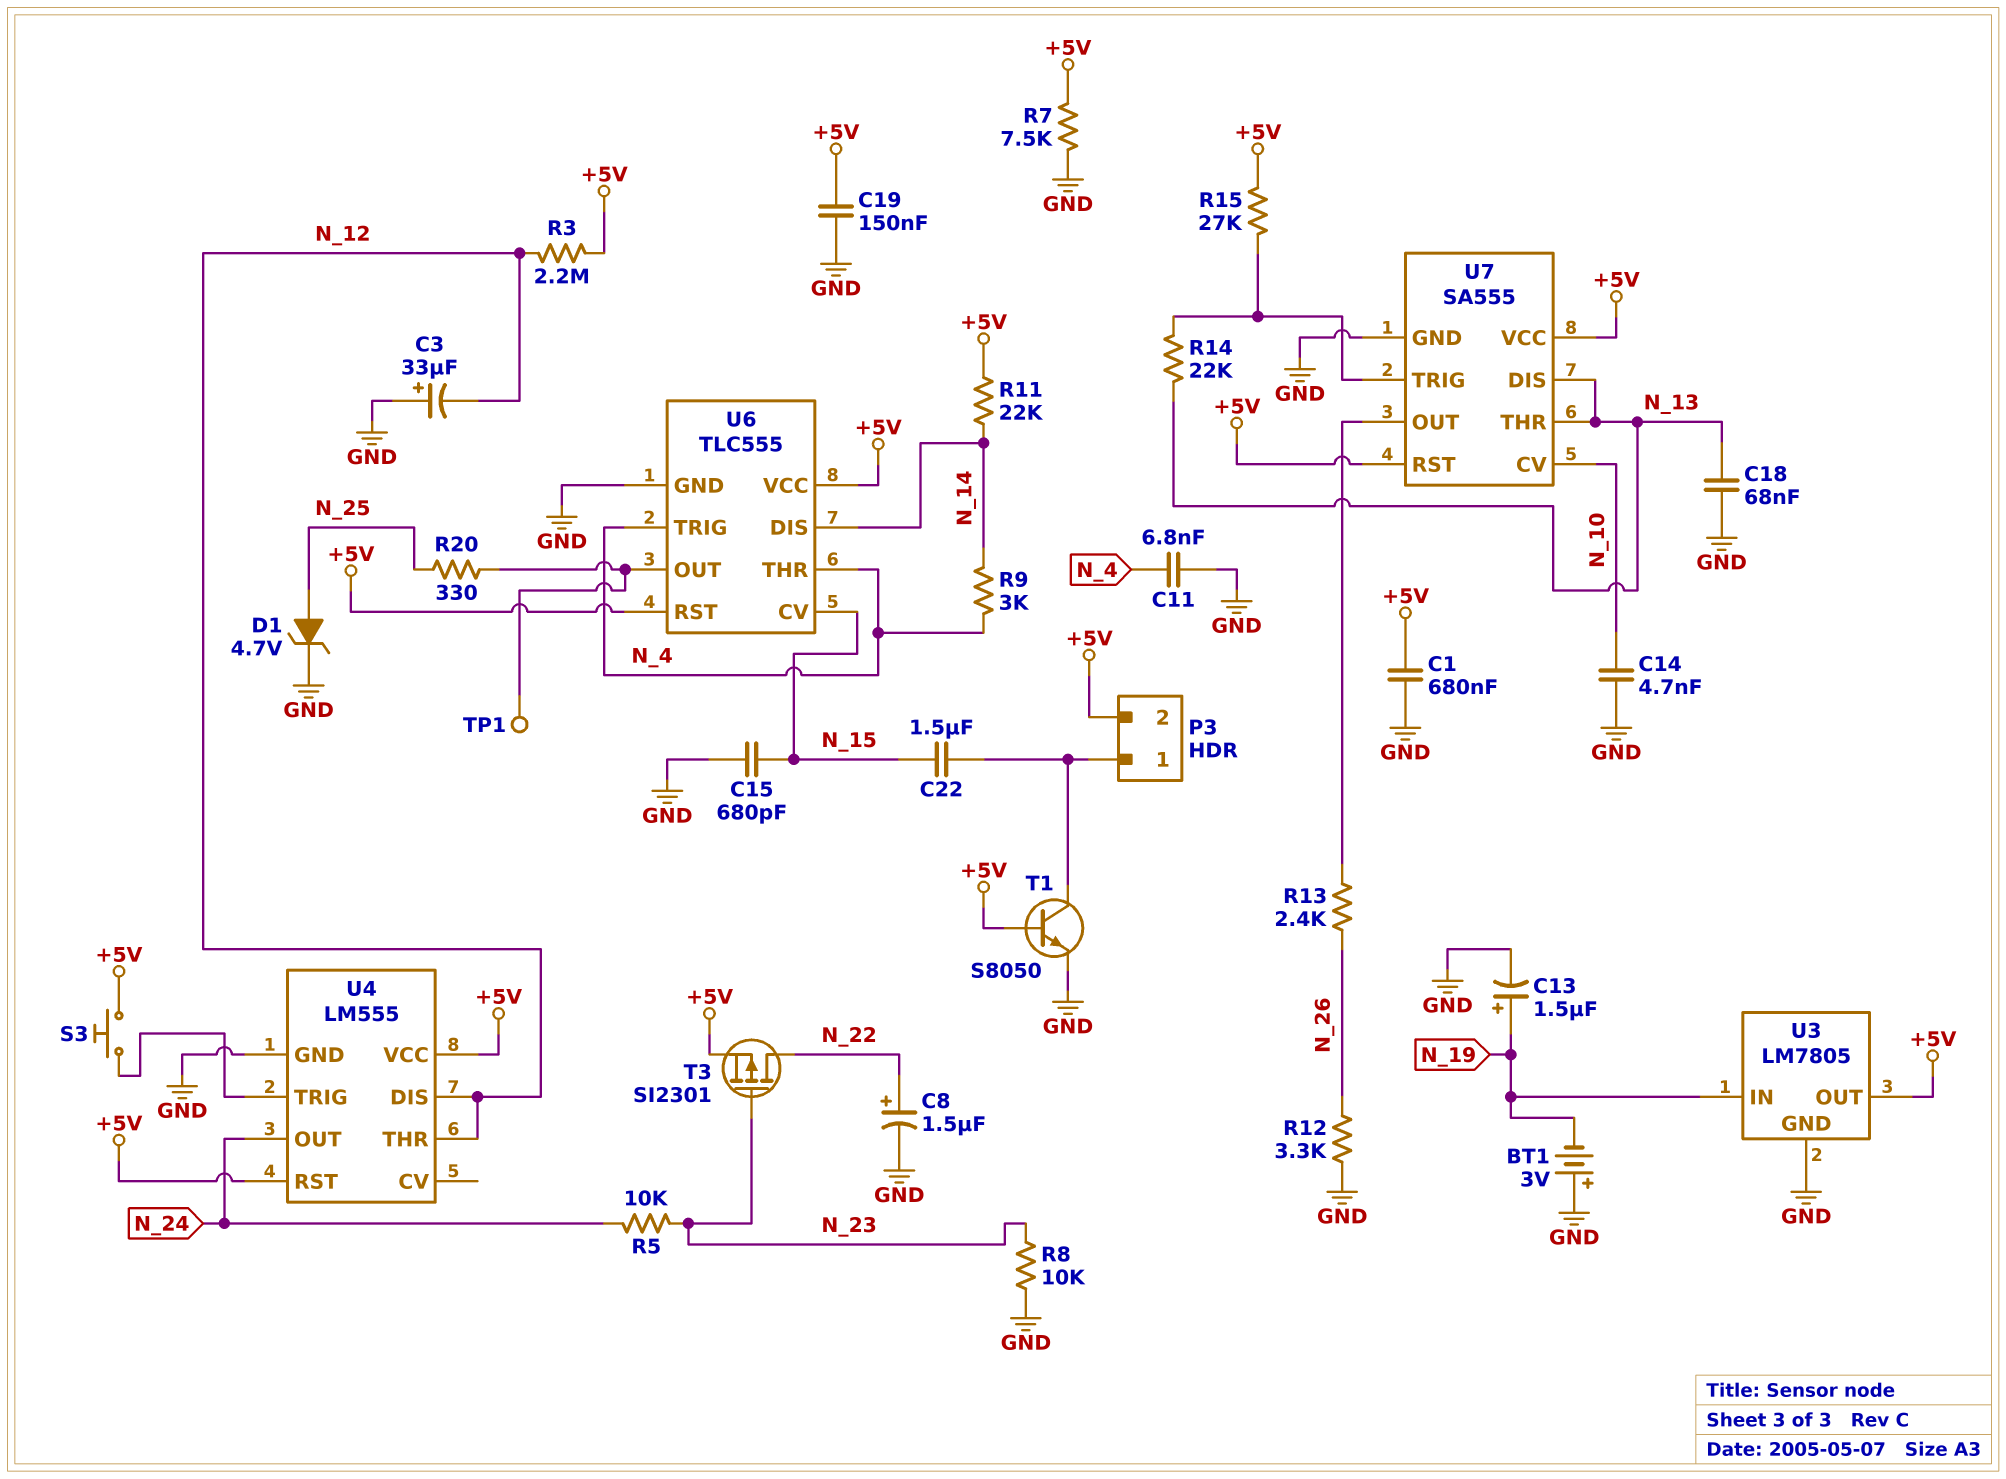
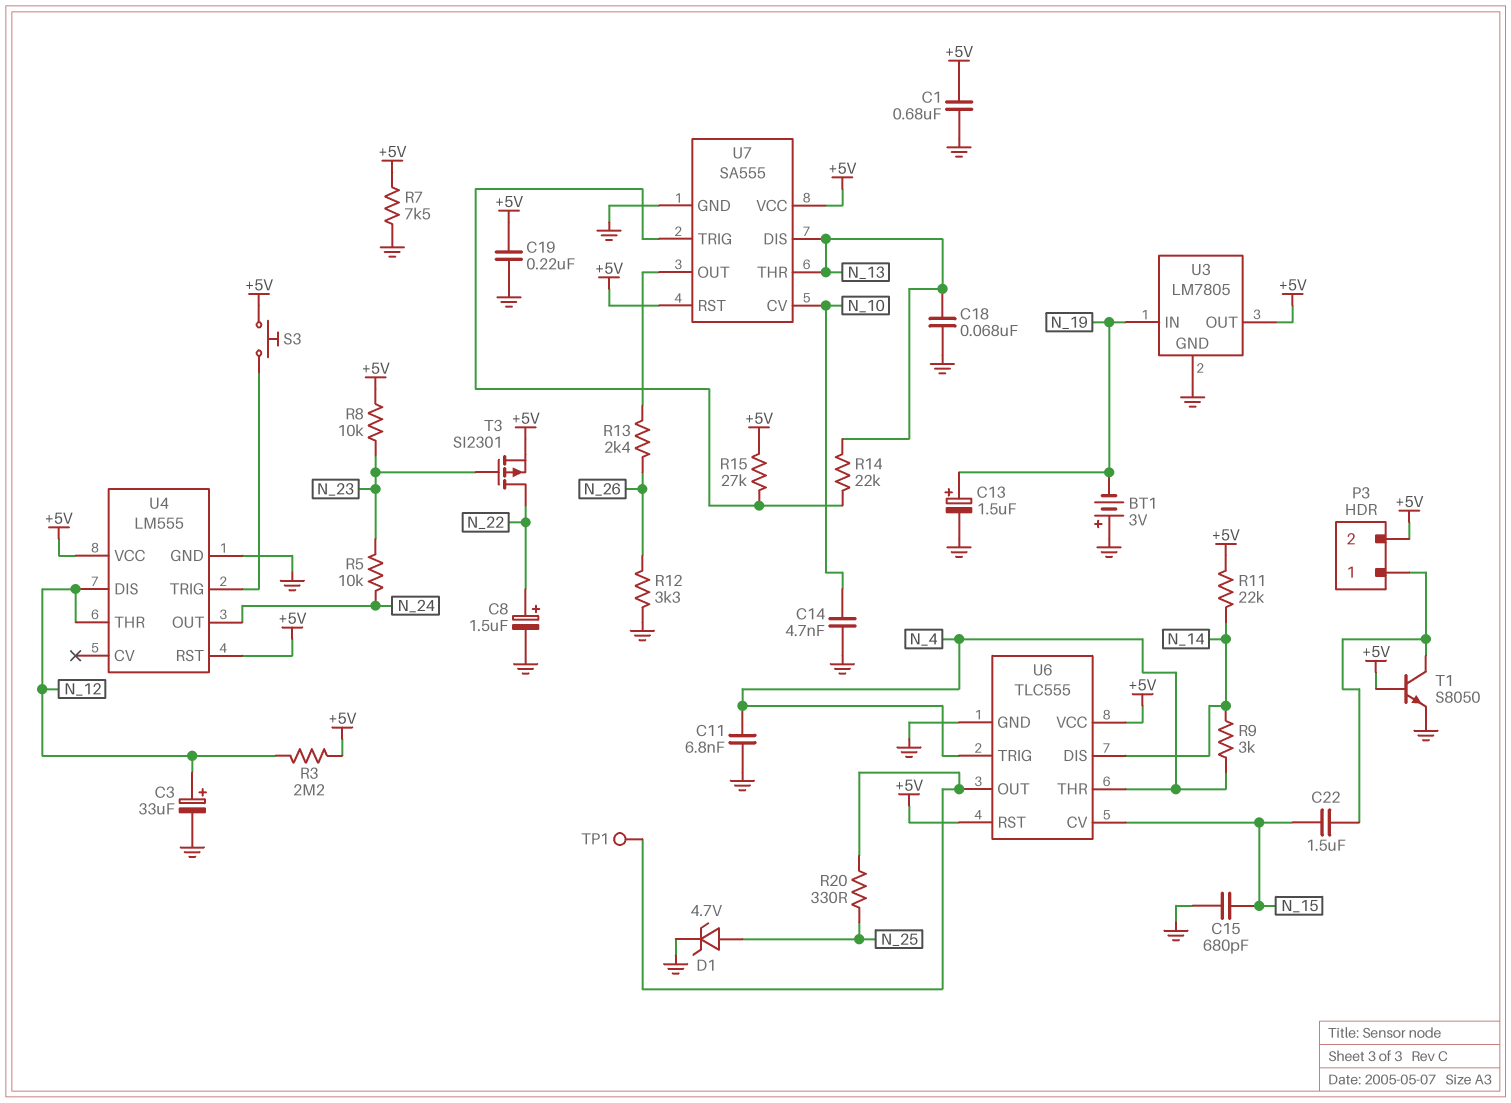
C3: 33uF (plus GND, minus N_12) -> 33uF (plus N_12, minus GND)
C19: 150nF (+5V, GND) -> 220nF (+5V, GND)
R8: 10k (GND, N_23) -> 10k (+5V, N_23)

